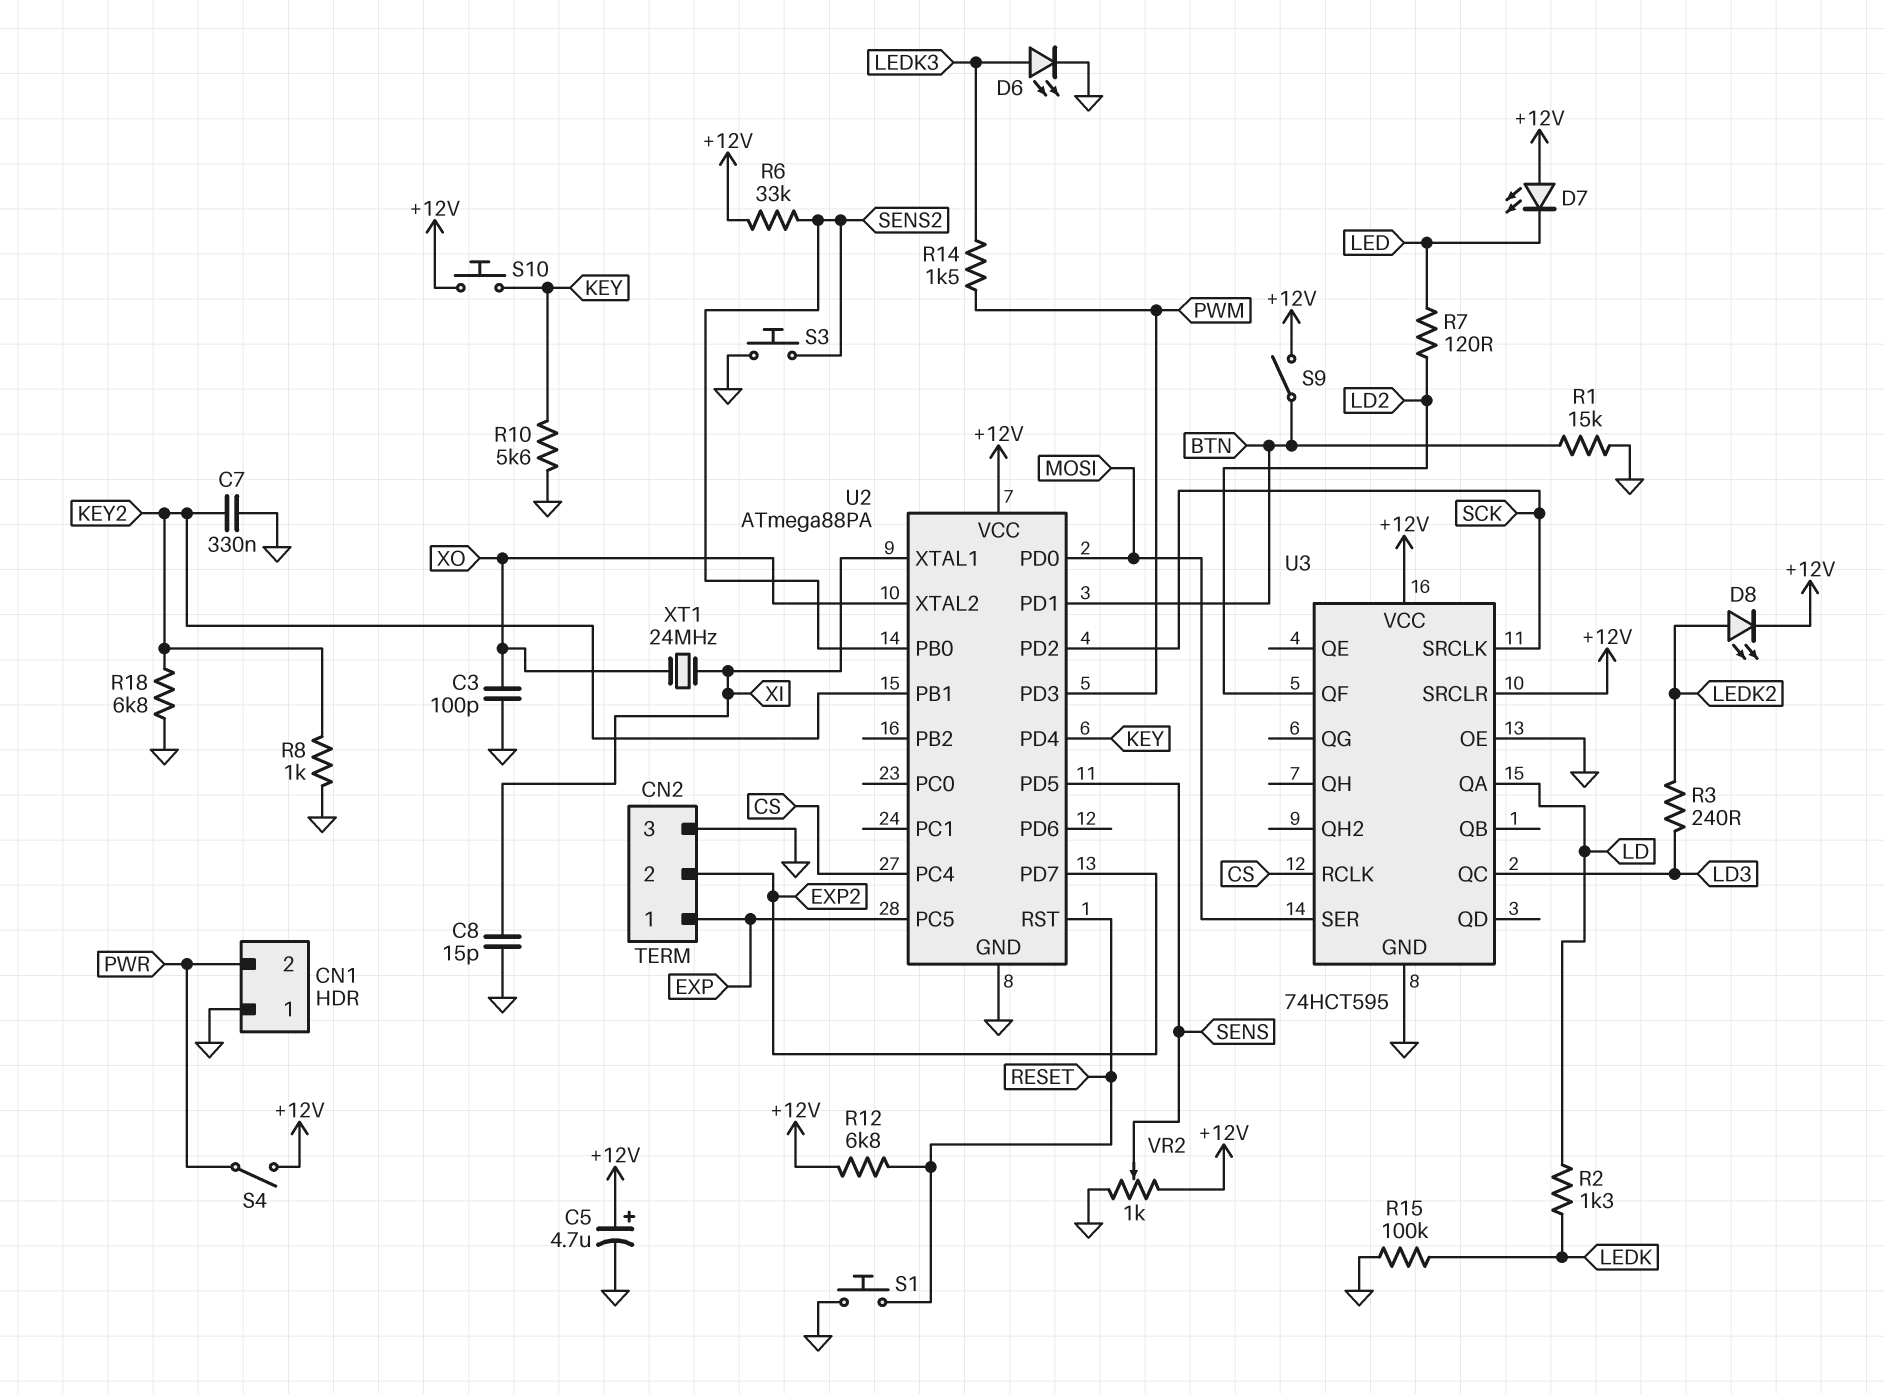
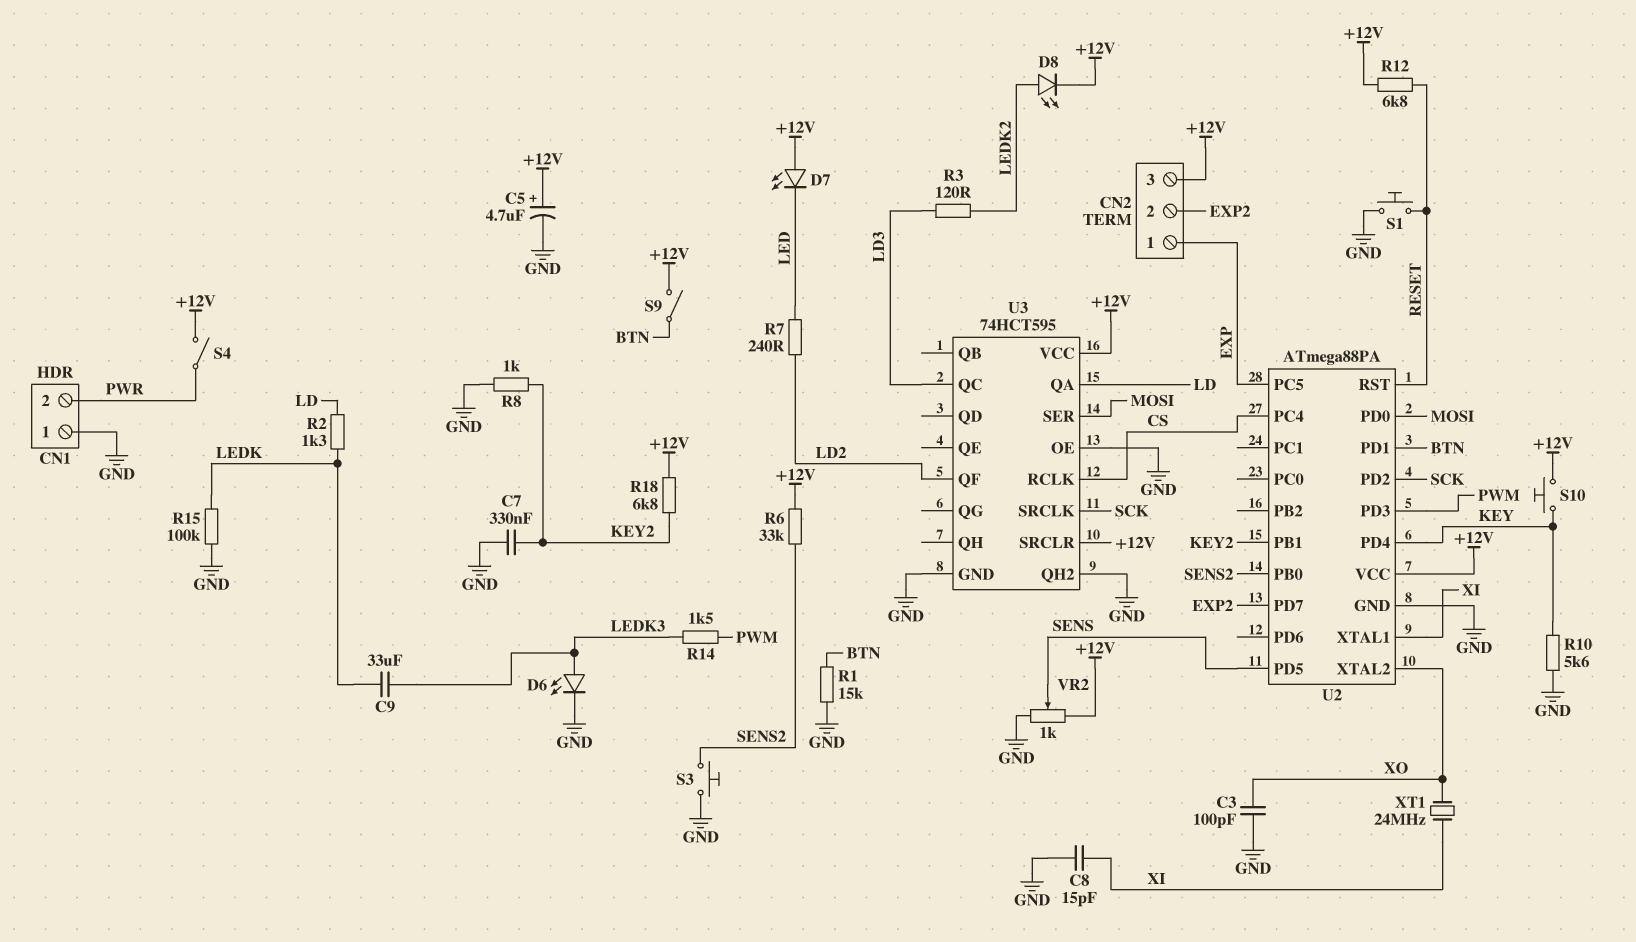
C9: none -> 33uF (LEDK, LEDK3)
CN2 pin 3: GND -> +12V
R3: 240 (LD3, LEDK2) -> 120 (LD3, LEDK2)
R7: 120 (LD2, LED) -> 240 (LD2, LED)
R18: 6.8k (GND, KEY2) -> 6.8k (+12V, KEY2)
U3 pin QH2: none -> GND

